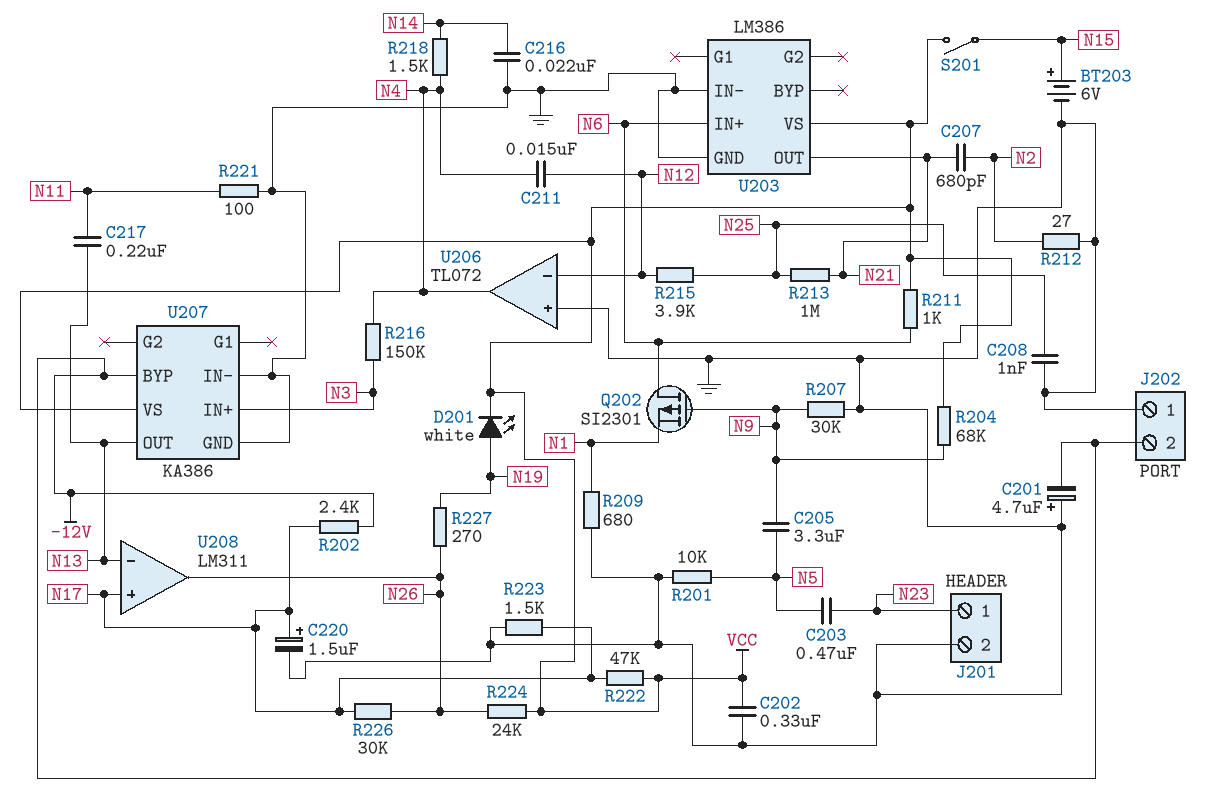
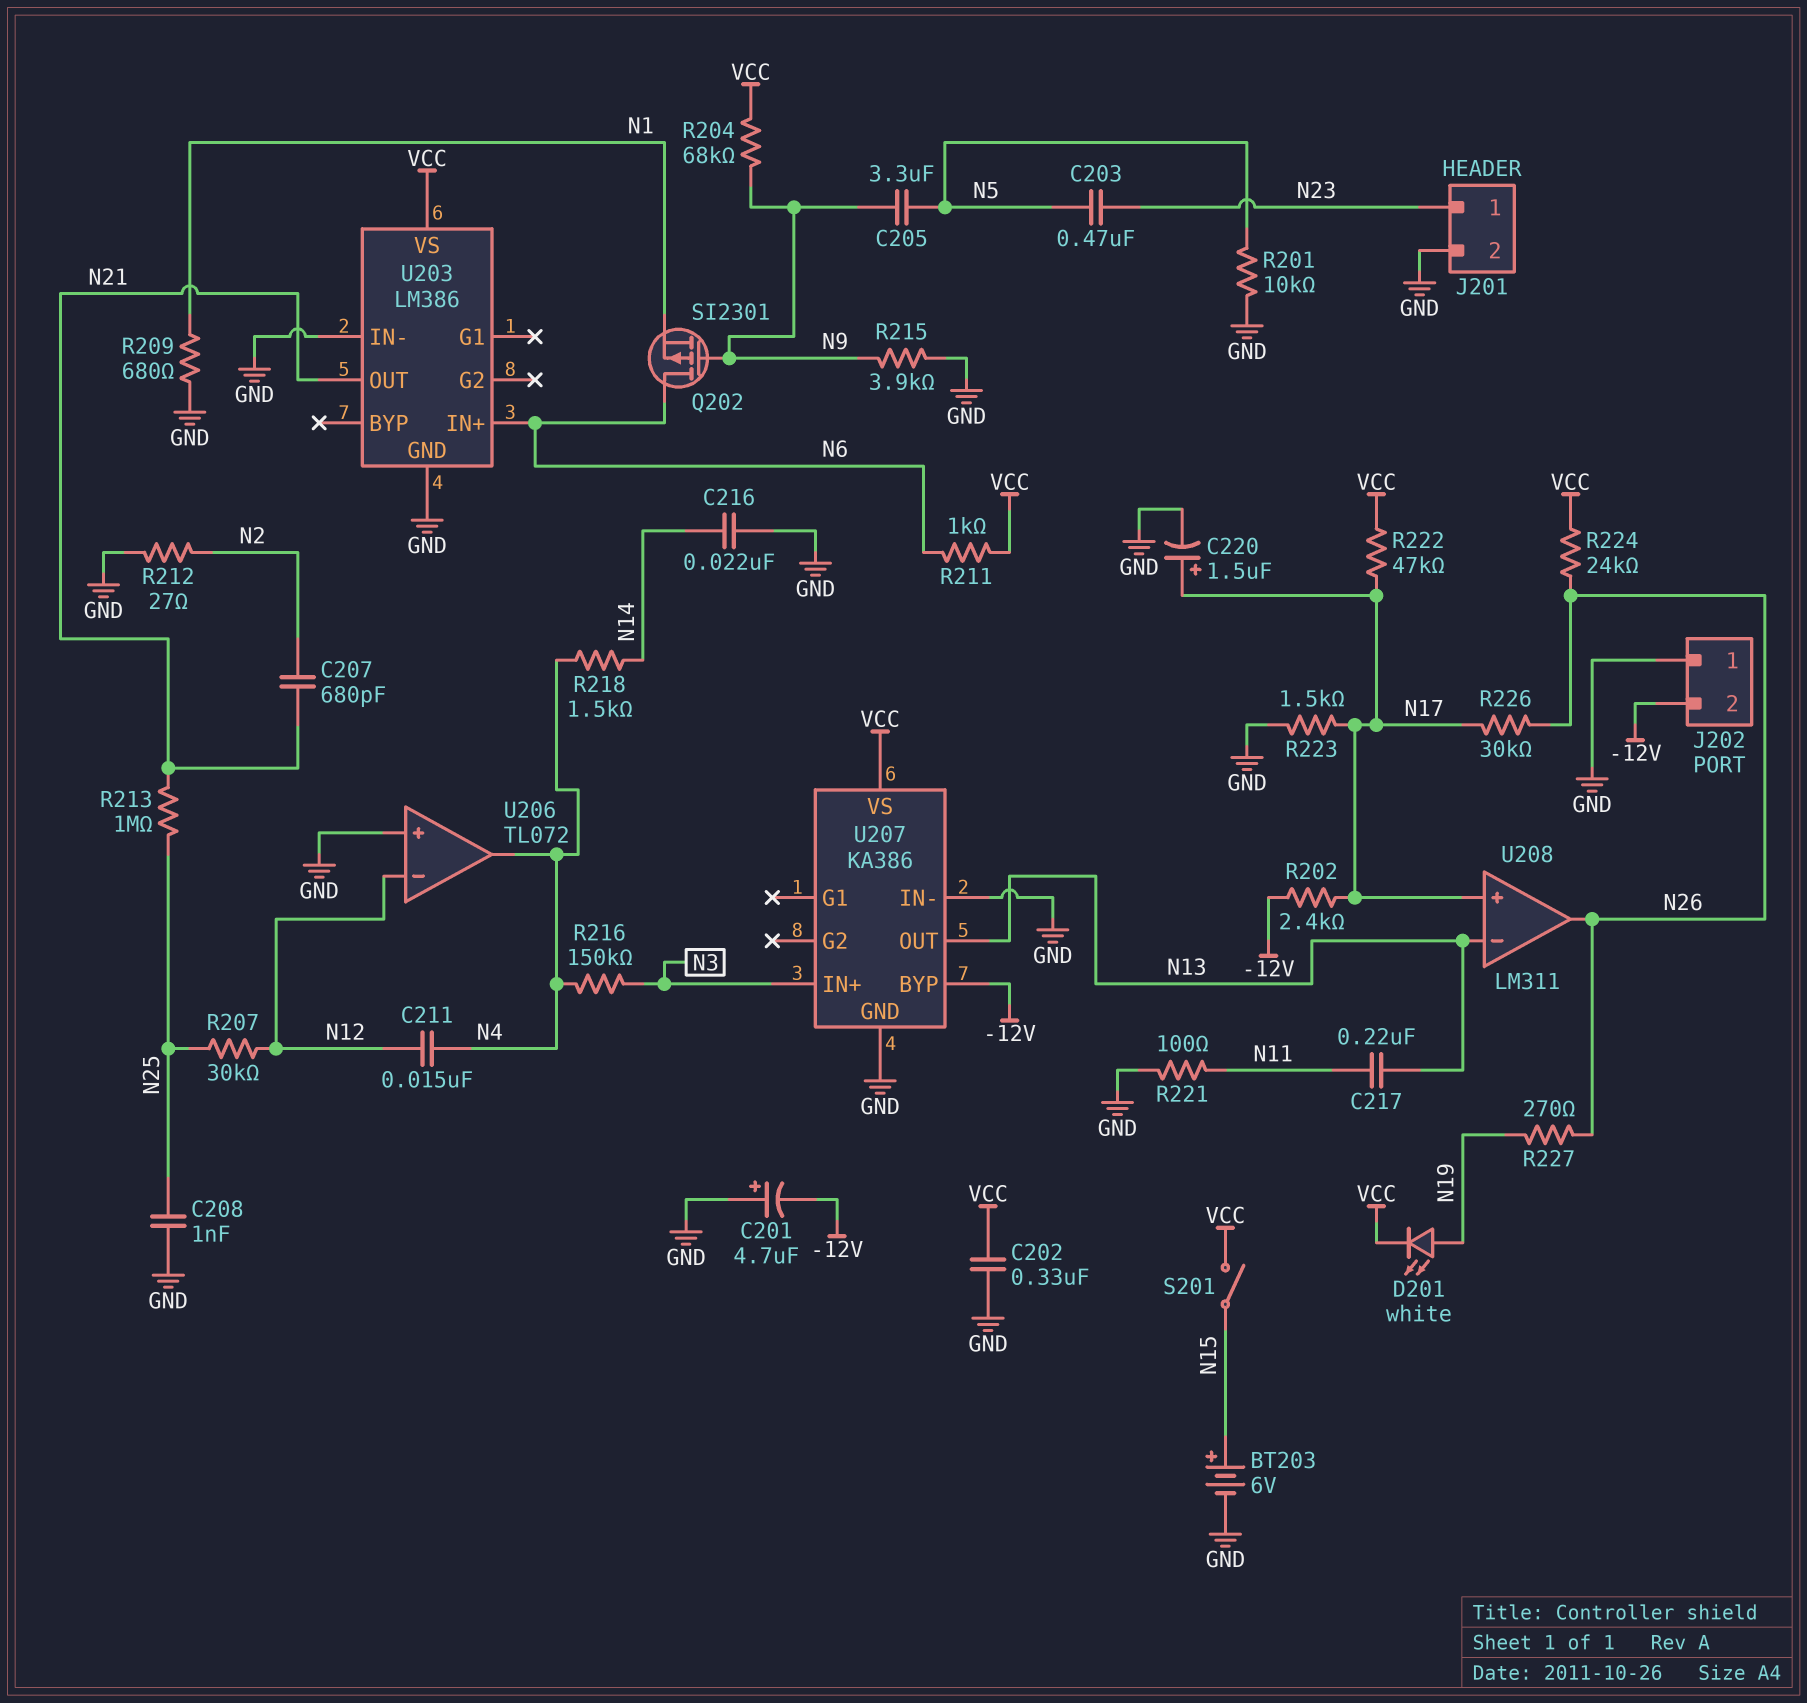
R207: 30k (GND, N9) -> 30k (N12, N25)
R215: 3.9k (N12, N25) -> 3.9k (GND, N9)

